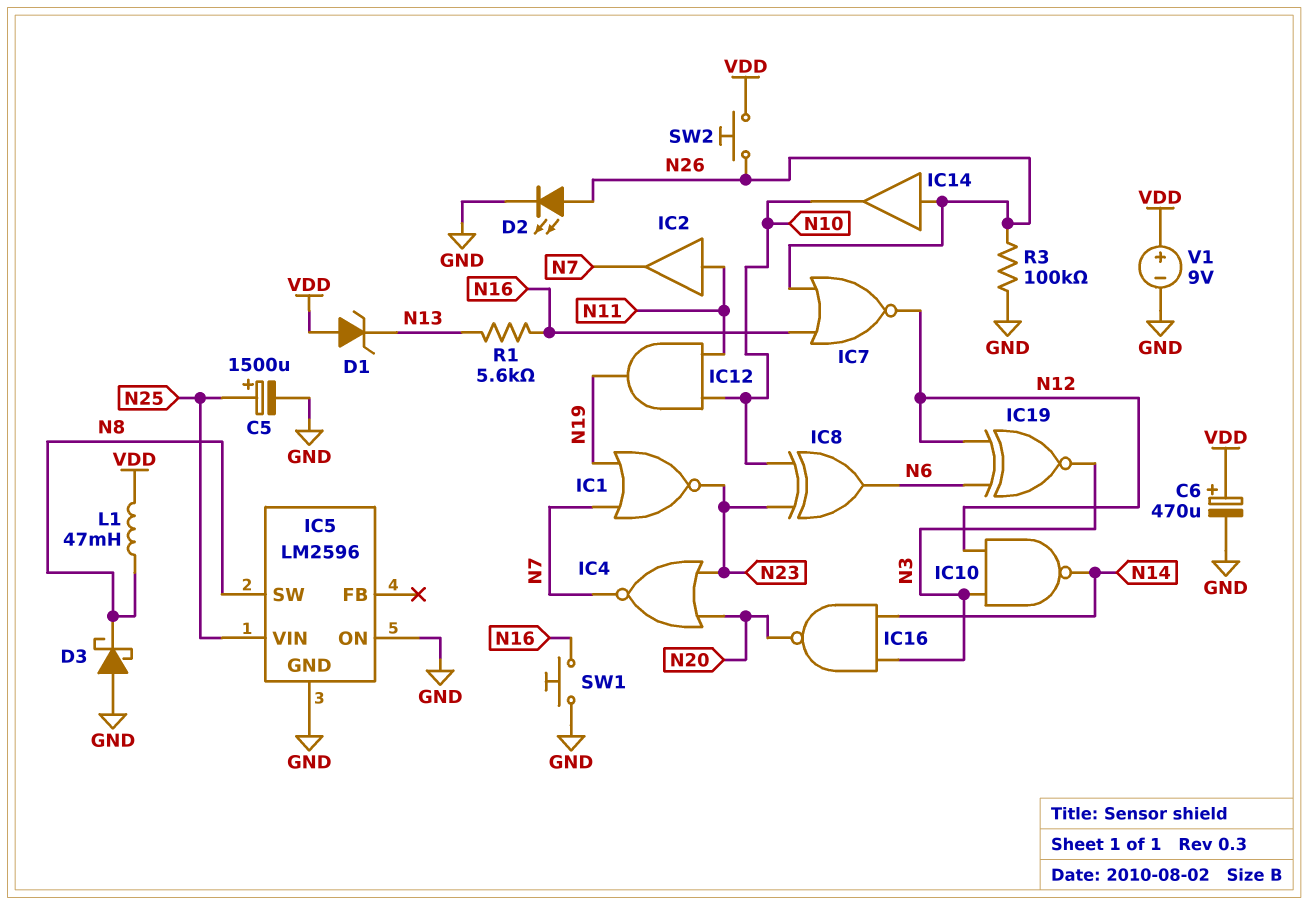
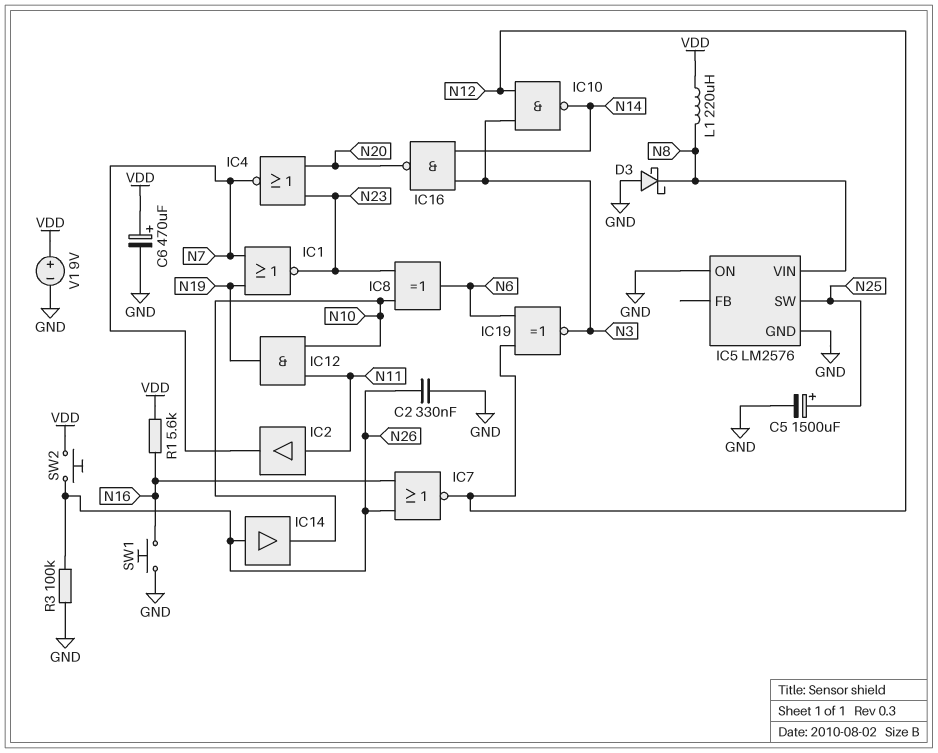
C2: none -> 330nF (GND, N26)
D1: zener (A VDD, K N13) -> none
D2: LED (A N26, K GND) -> none
IC5: LM2596 -> LM2576
IC5 pin SW: N8 -> N25
IC5 pin VIN: N25 -> N8
L1: 47mH (N8, VDD) -> 220uH (N8, VDD)
R1: 5.6k (N13, N16) -> 5.6k (N16, VDD)

